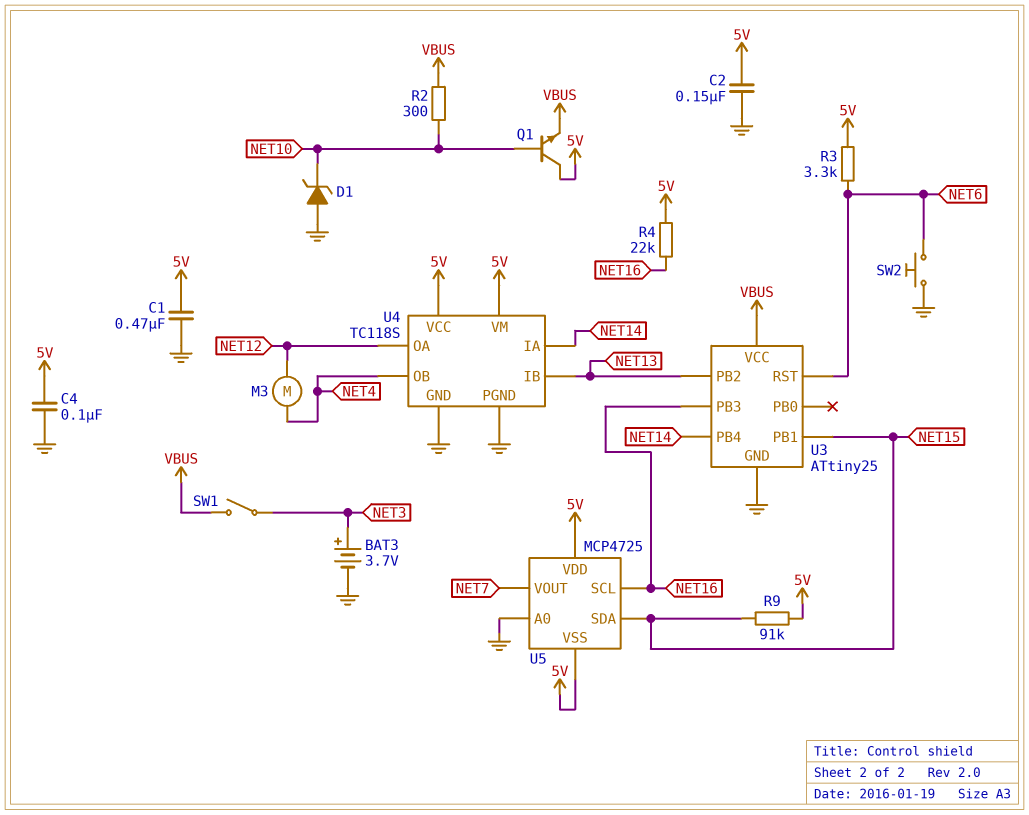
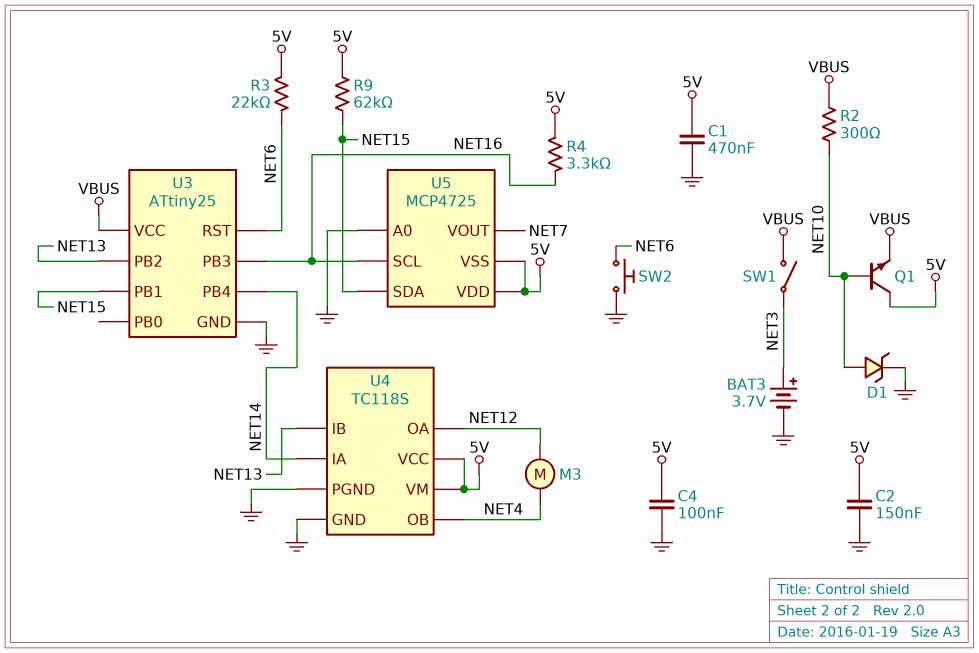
D1: zener (A GND, K NET10) -> zener (A NET10, K GND)
R3: 3.3k (5V, NET6) -> 22k (5V, NET6)
R4: 22k (5V, NET16) -> 3.3k (5V, NET16)
R9: 91k (5V, NET15) -> 62k (5V, NET15)

